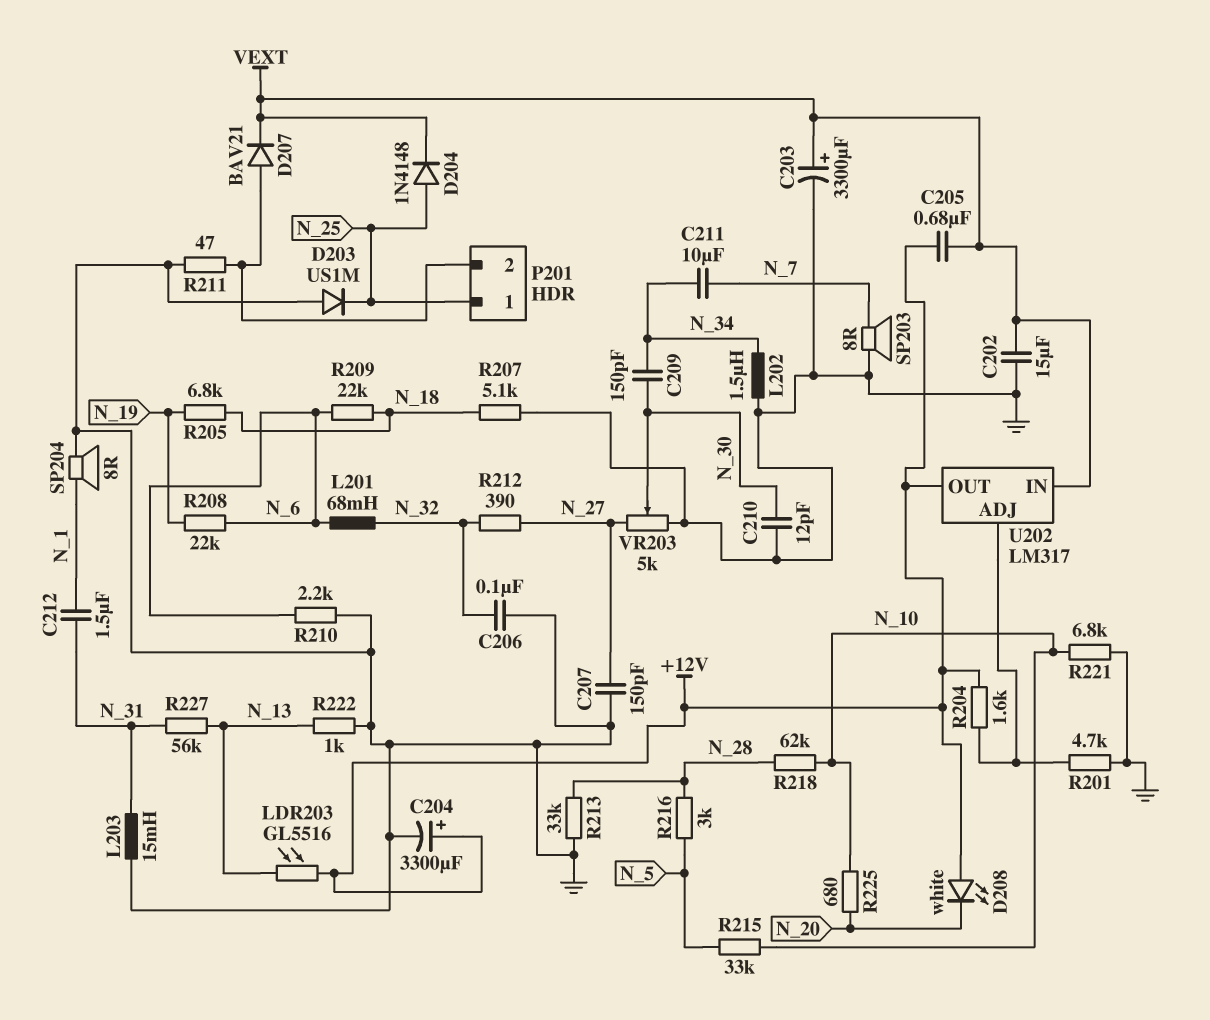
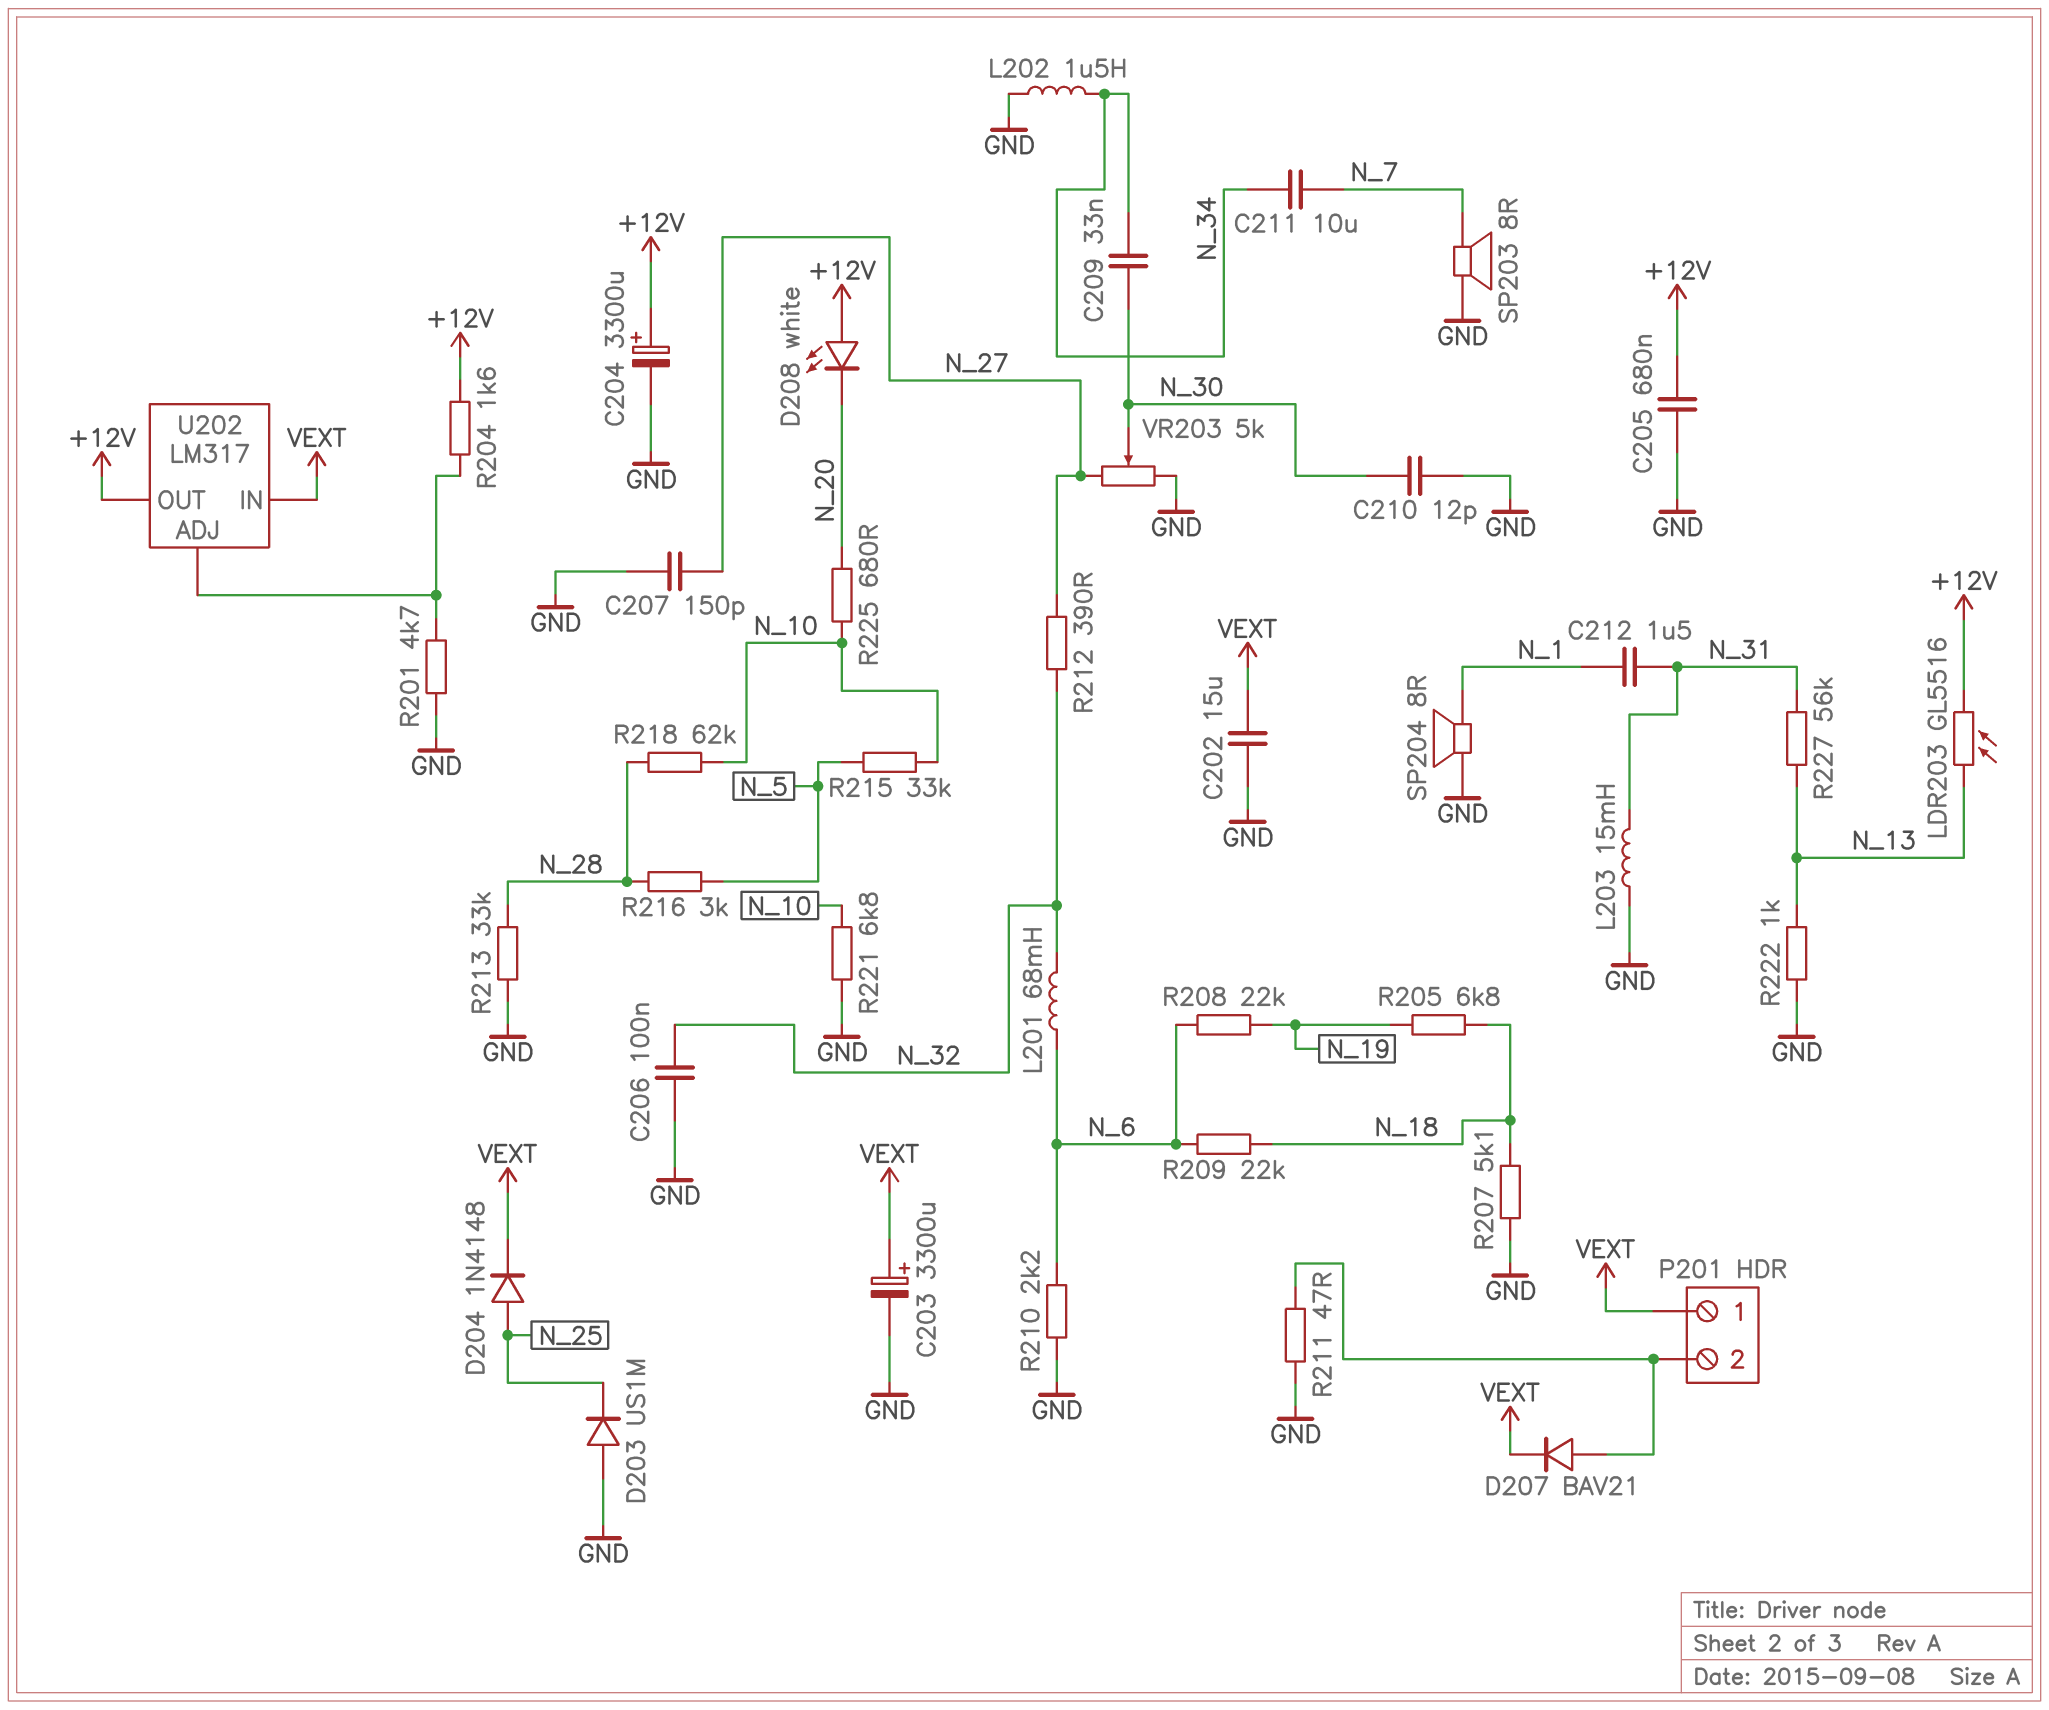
C205: 680nF (+12V, VEXT) -> 680nF (+12V, GND)
C209: 150pF (N_30, N_34) -> 33nF (N_30, N_34)
P201 pin 1: N_25 -> VEXT

